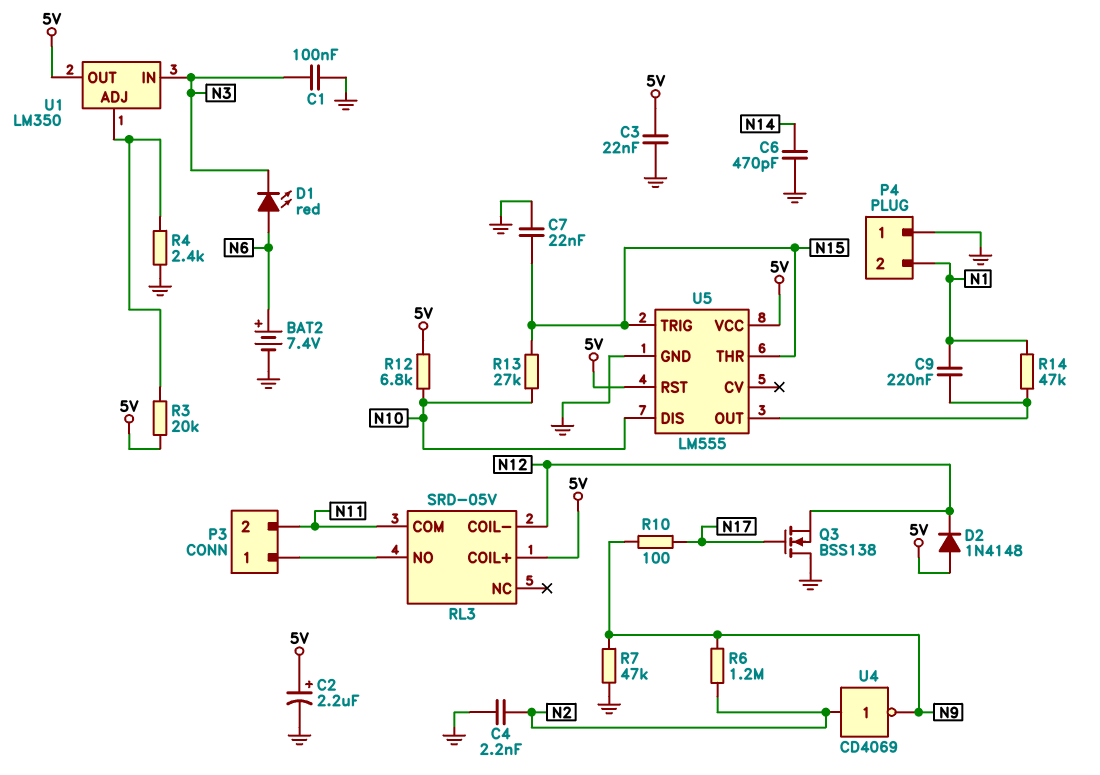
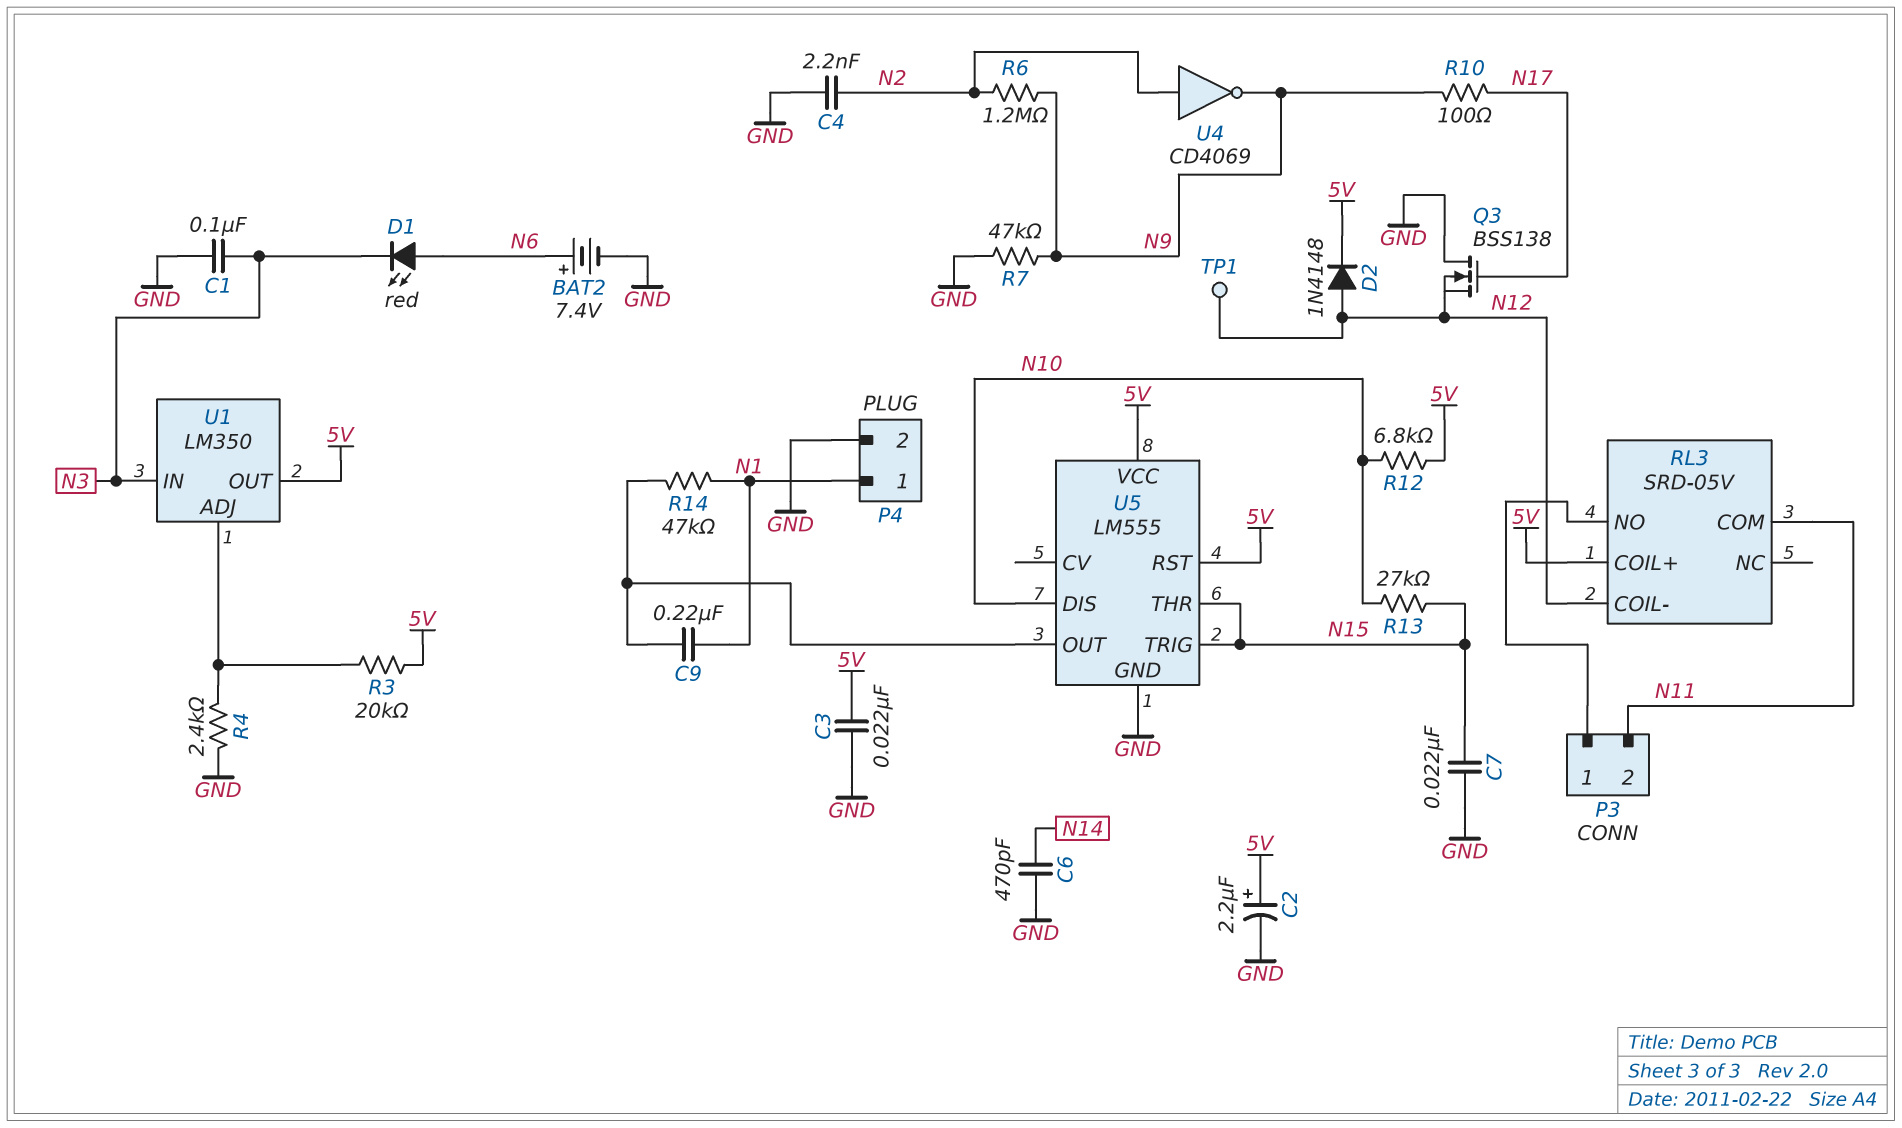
D2: diode 1N4148 (A 5V, K N12) -> diode 1N4148 (A N12, K 5V)
P4 pin 1: GND -> N1
P4 pin 2: N1 -> GND
TP1: none -> test point (N12)

